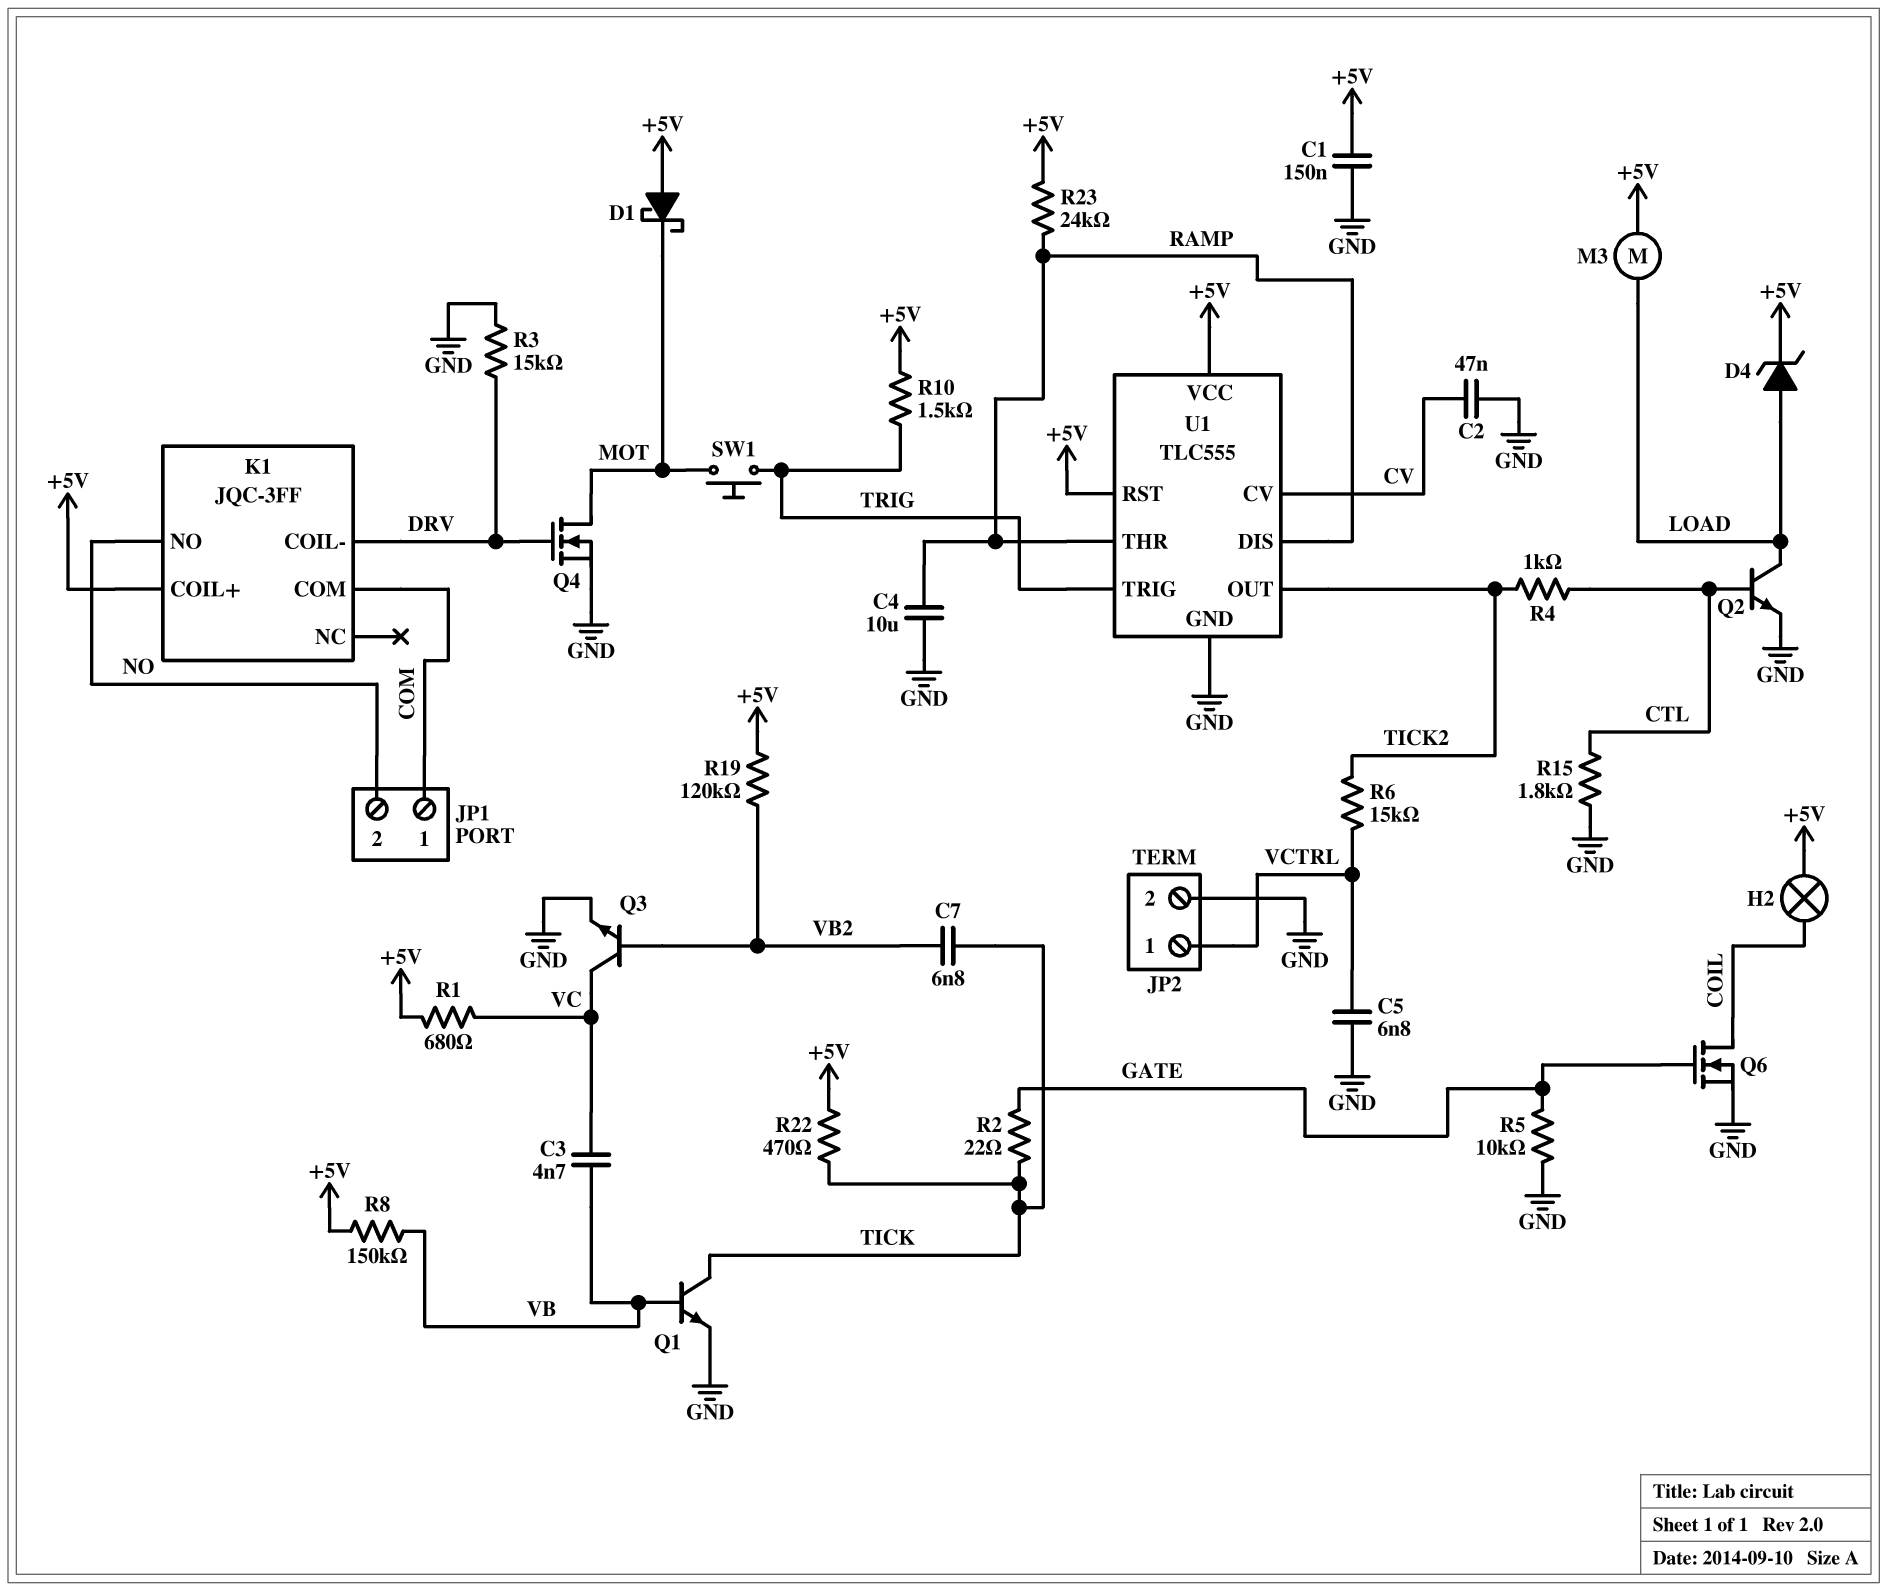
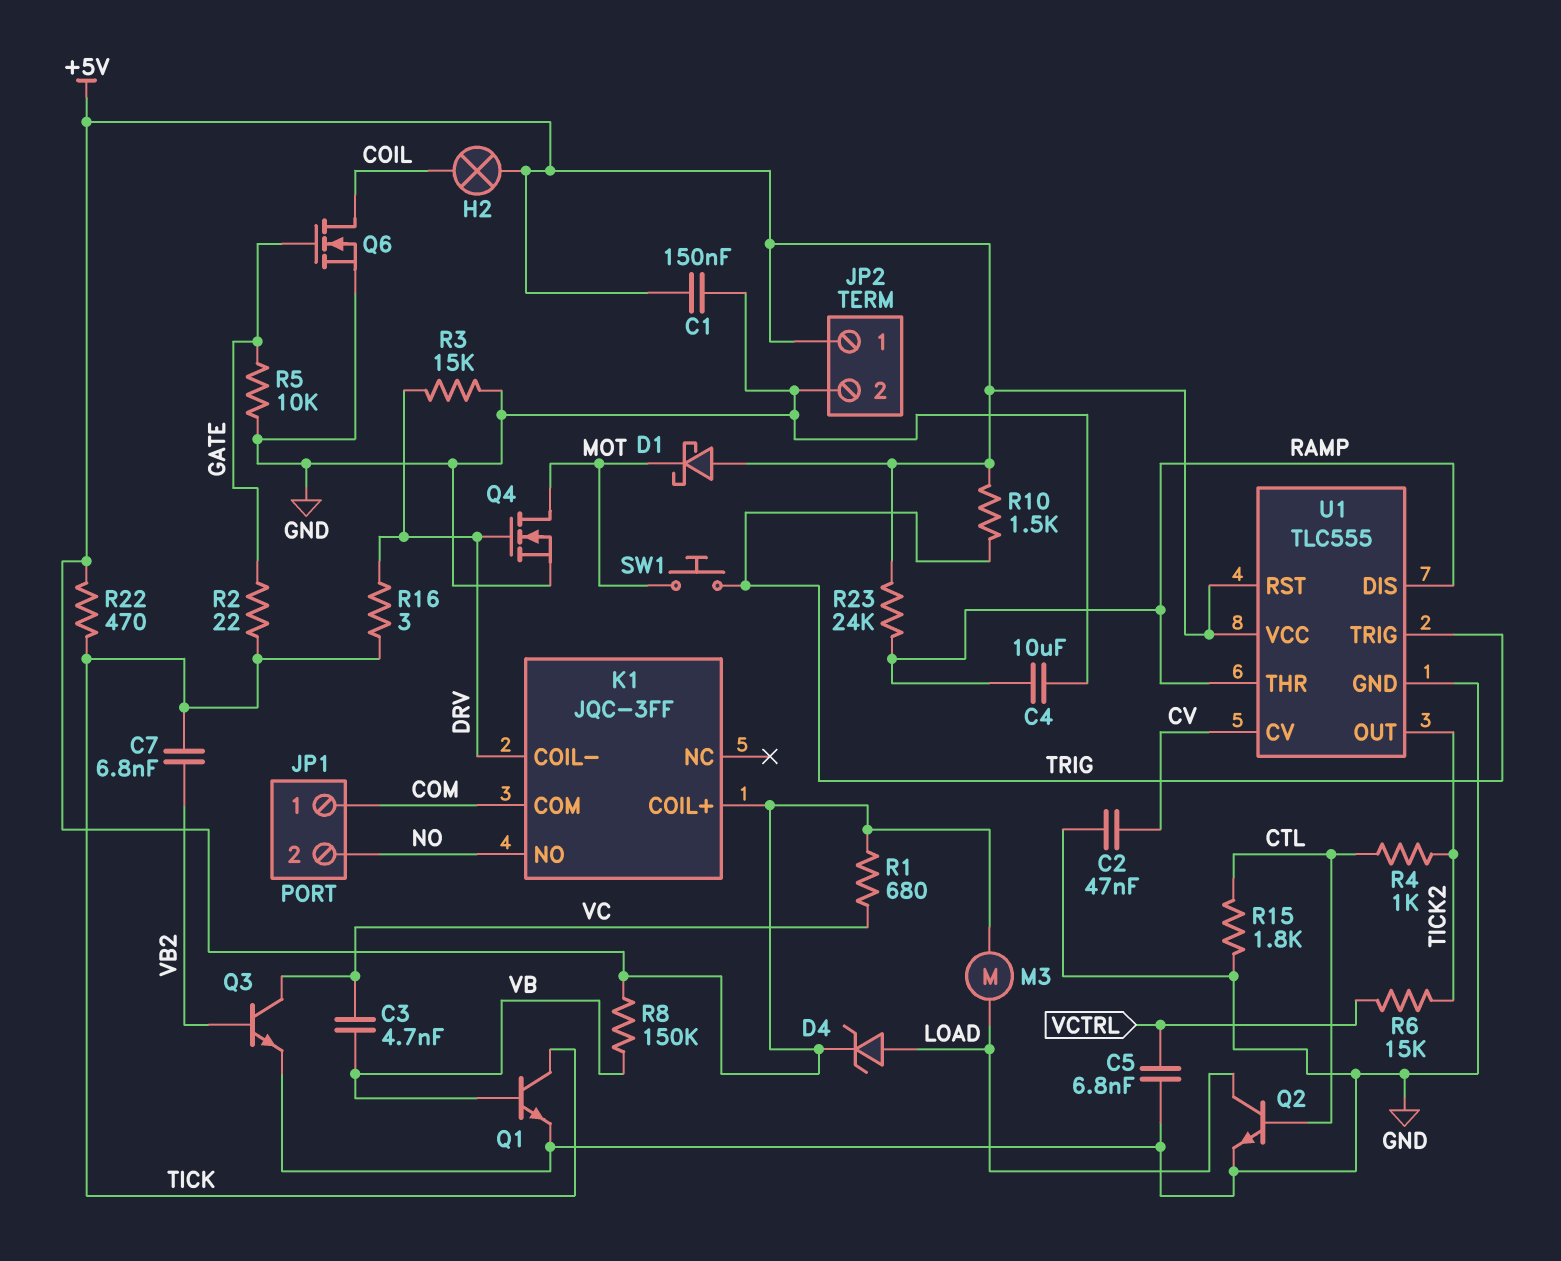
JP2 pin 1: VCTRL -> +5V
R16: none -> 3 (DRV, TICK)
R19: 120k (+5V, VB2) -> none

